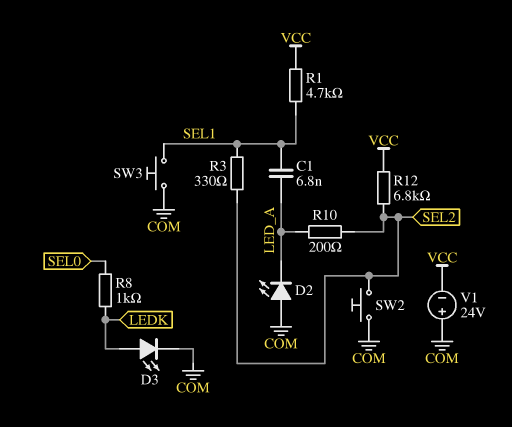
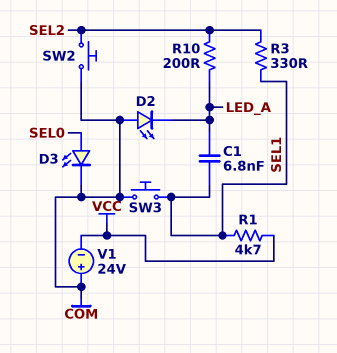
D3: LED (A LEDK, K COM) -> LED (A SEL0, K COM)
R8: 1k (LEDK, SEL0) -> none
R12: 6.8k (SEL2, VCC) -> none

